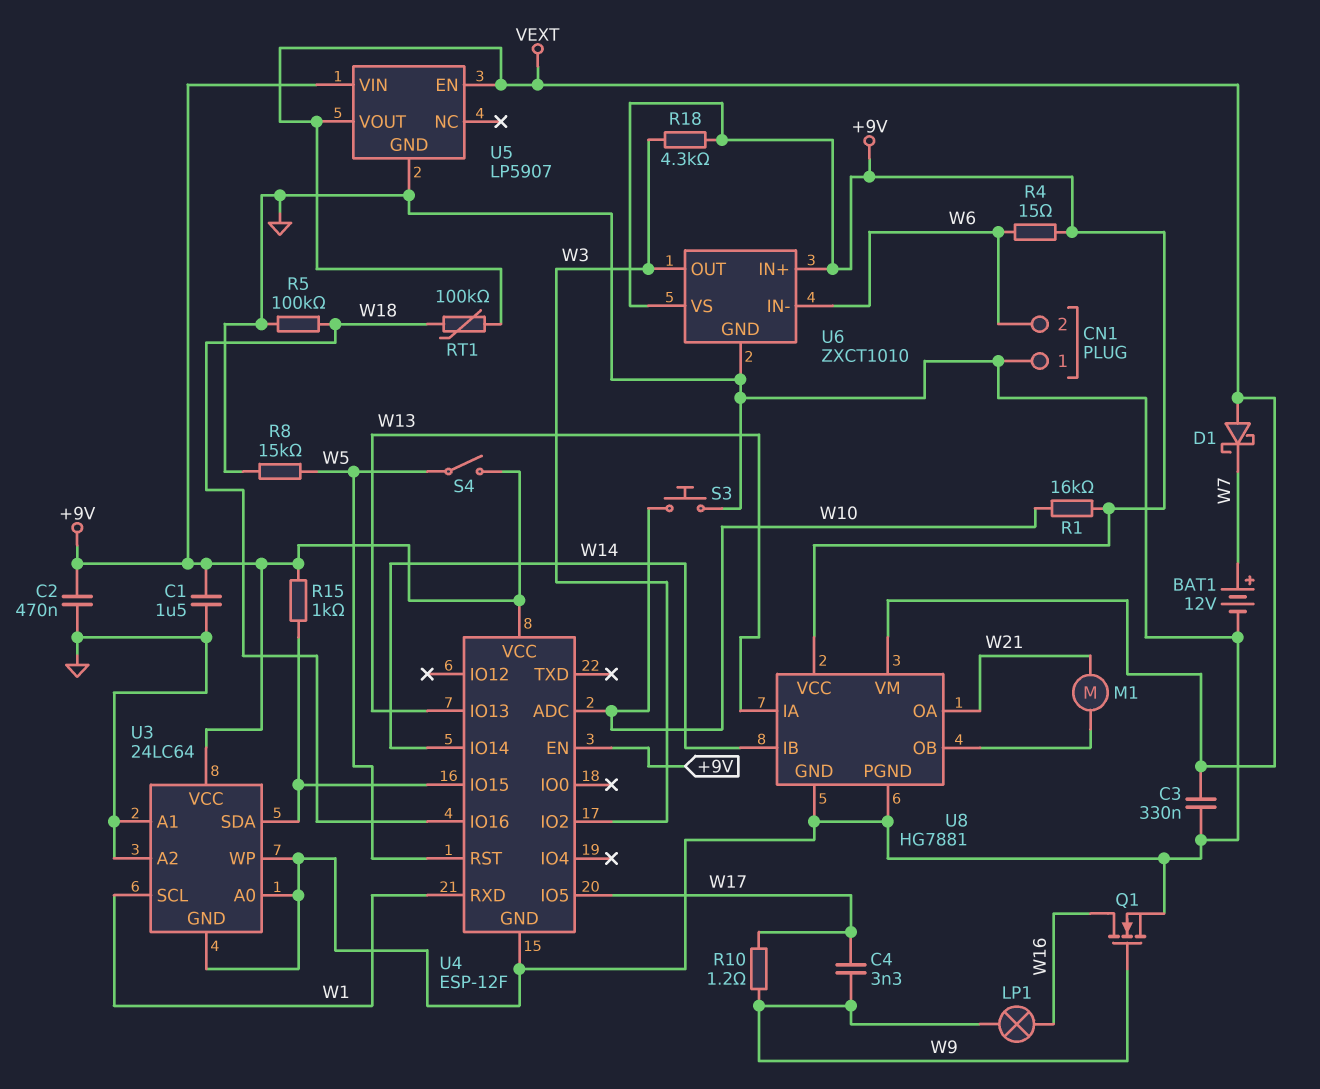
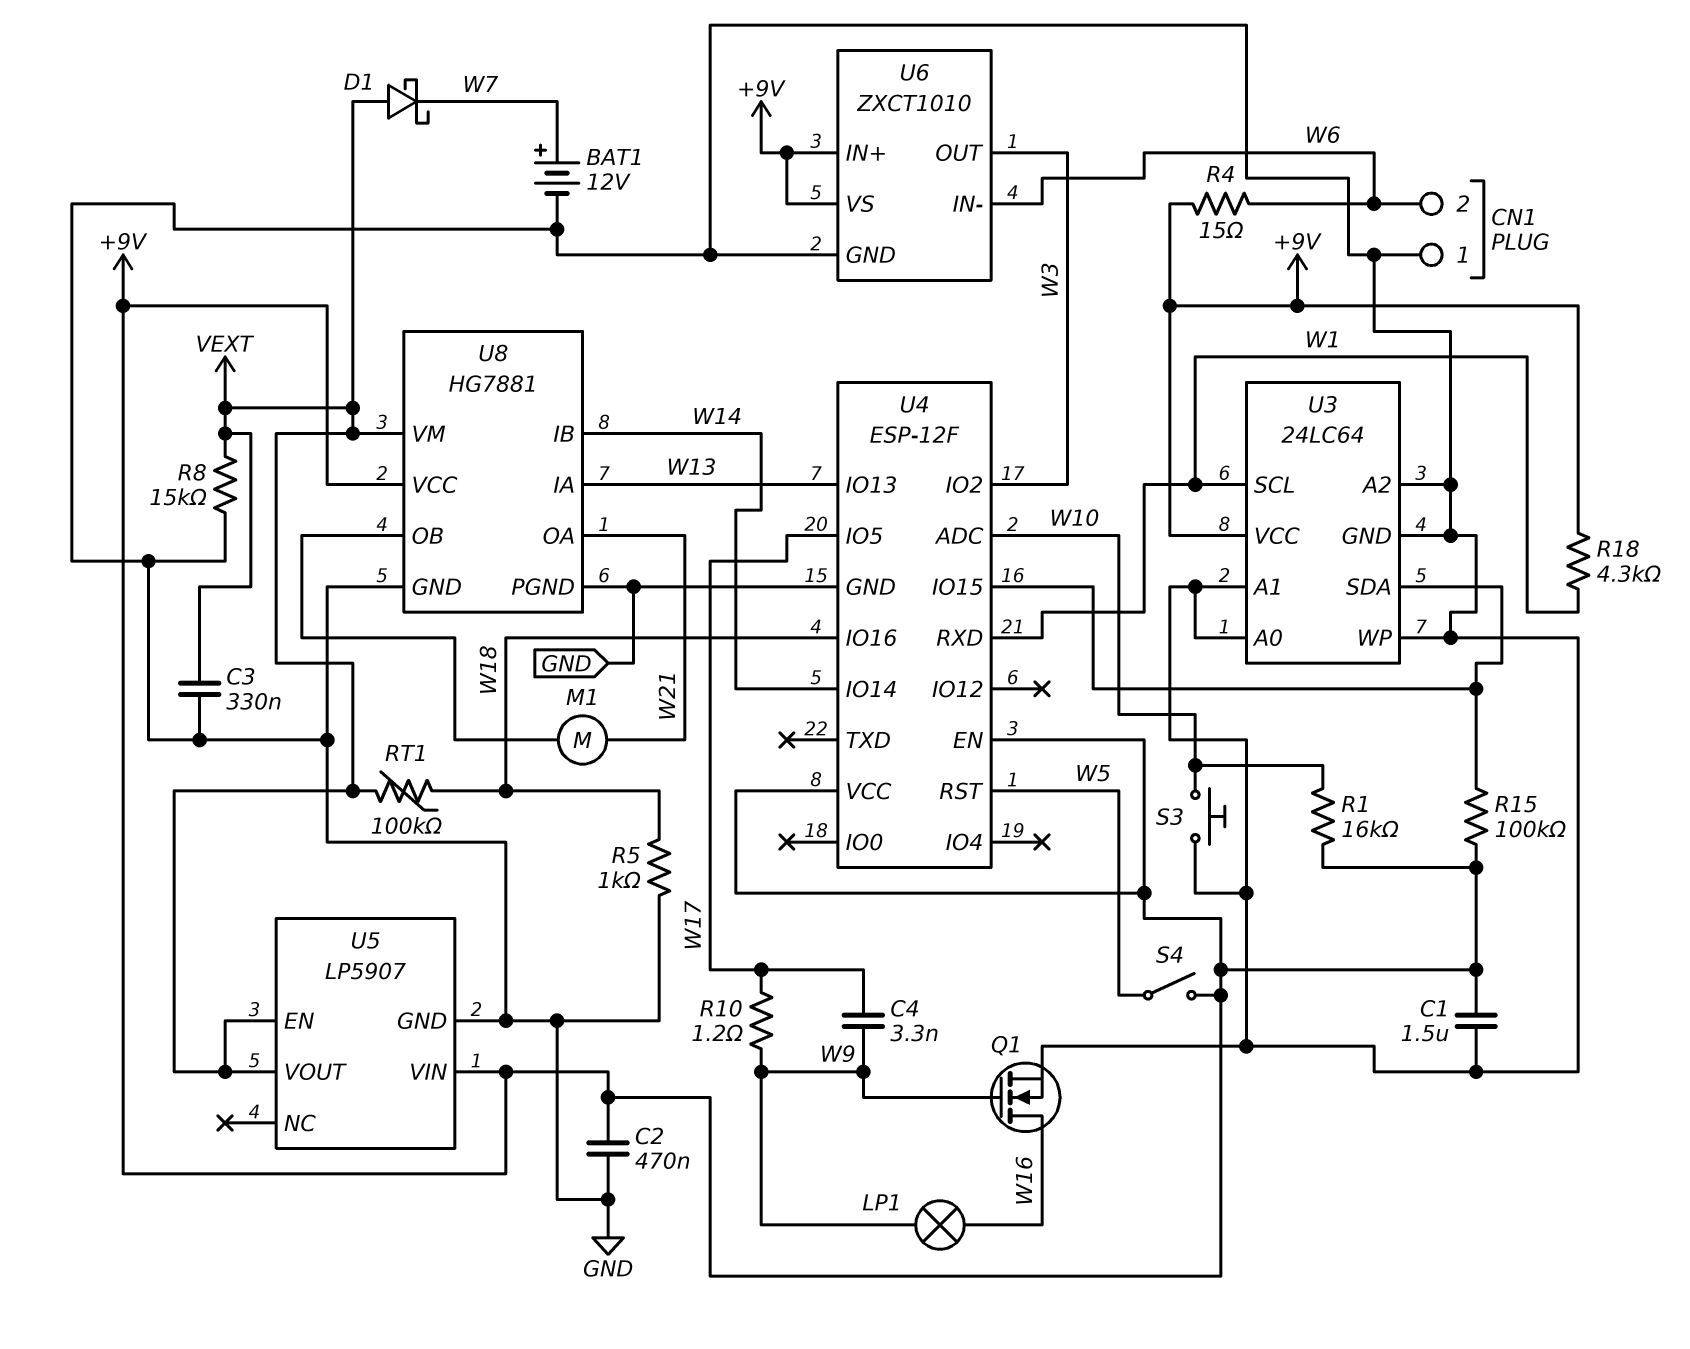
R5: 100k (GND, W18) -> 1k (GND, W18)
R8: 15k (GND, W5) -> 15k (GND, VEXT)
R15: 1k (+9V, U3/SDA) -> 100k (+9V, U3/SDA)
R18: 4.3k (+9V, W3) -> 4.3k (+9V, W1)

